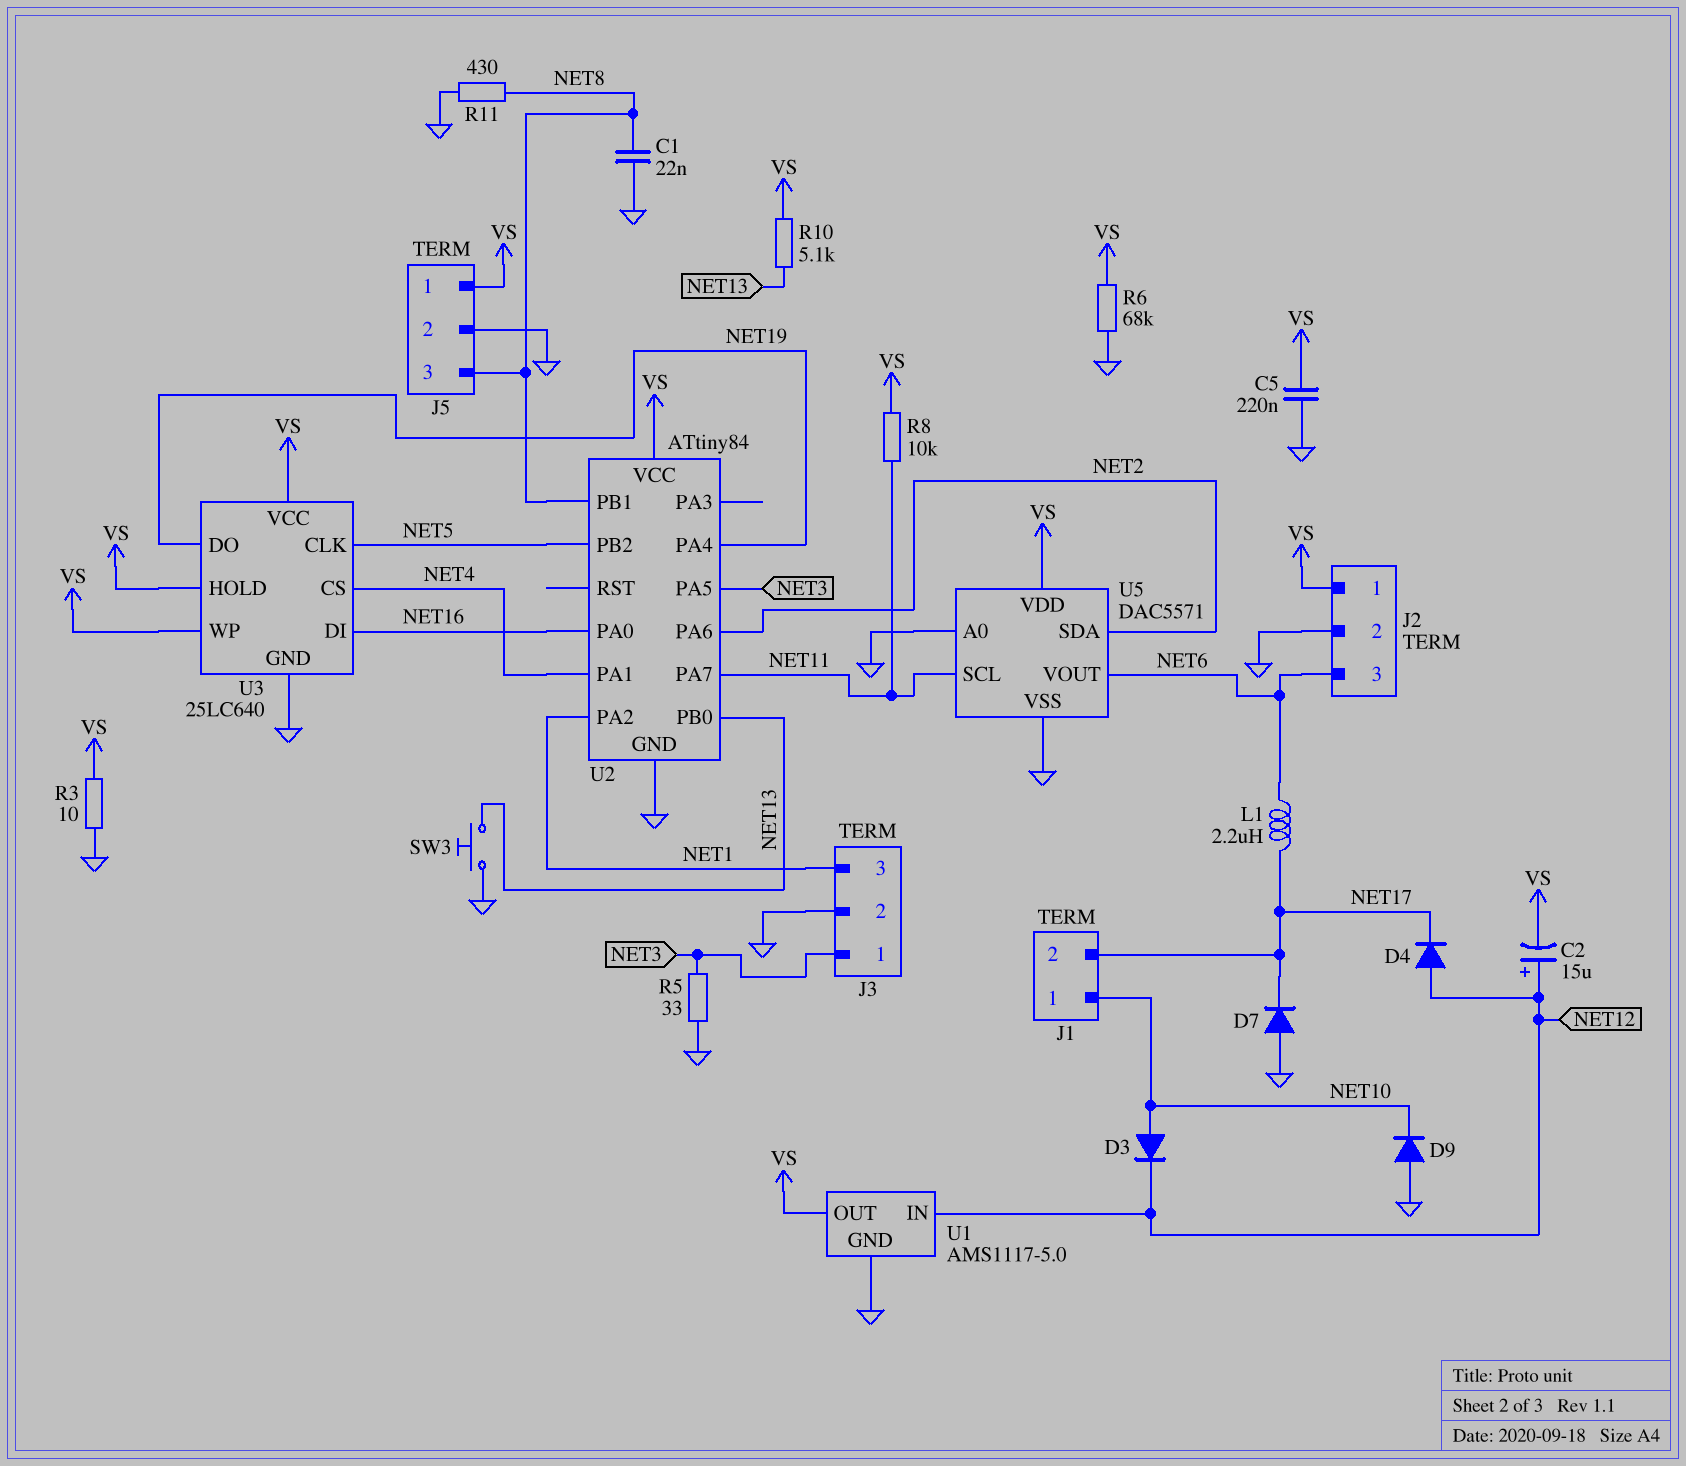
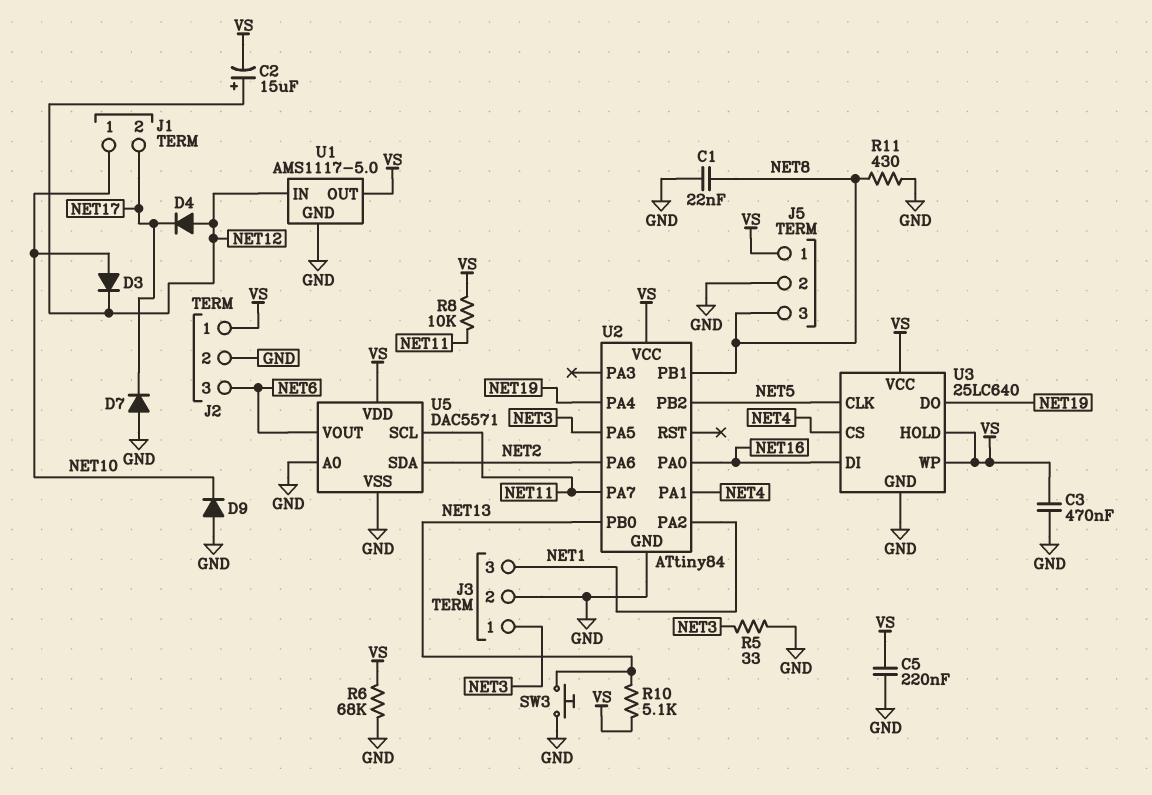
C3: none -> 470nF (GND, VS)
L1: 2.2uH (NET6, NET17) -> none
R3: 10 (GND, VS) -> none

